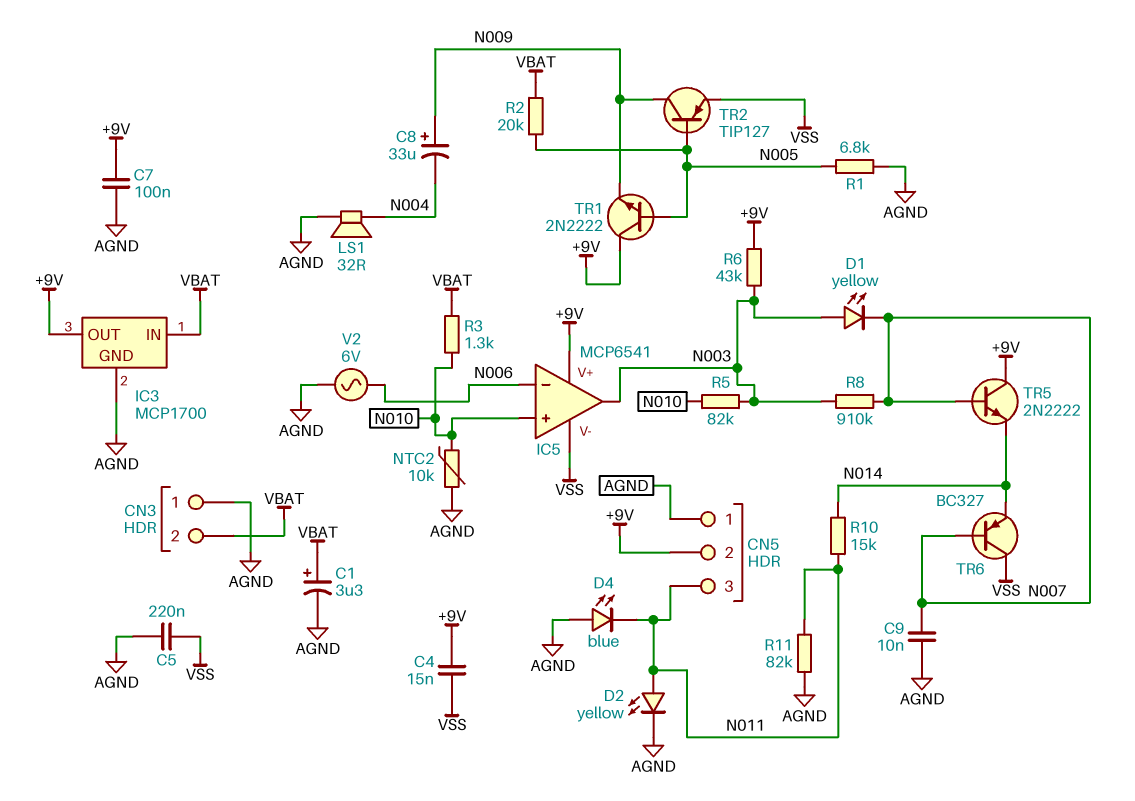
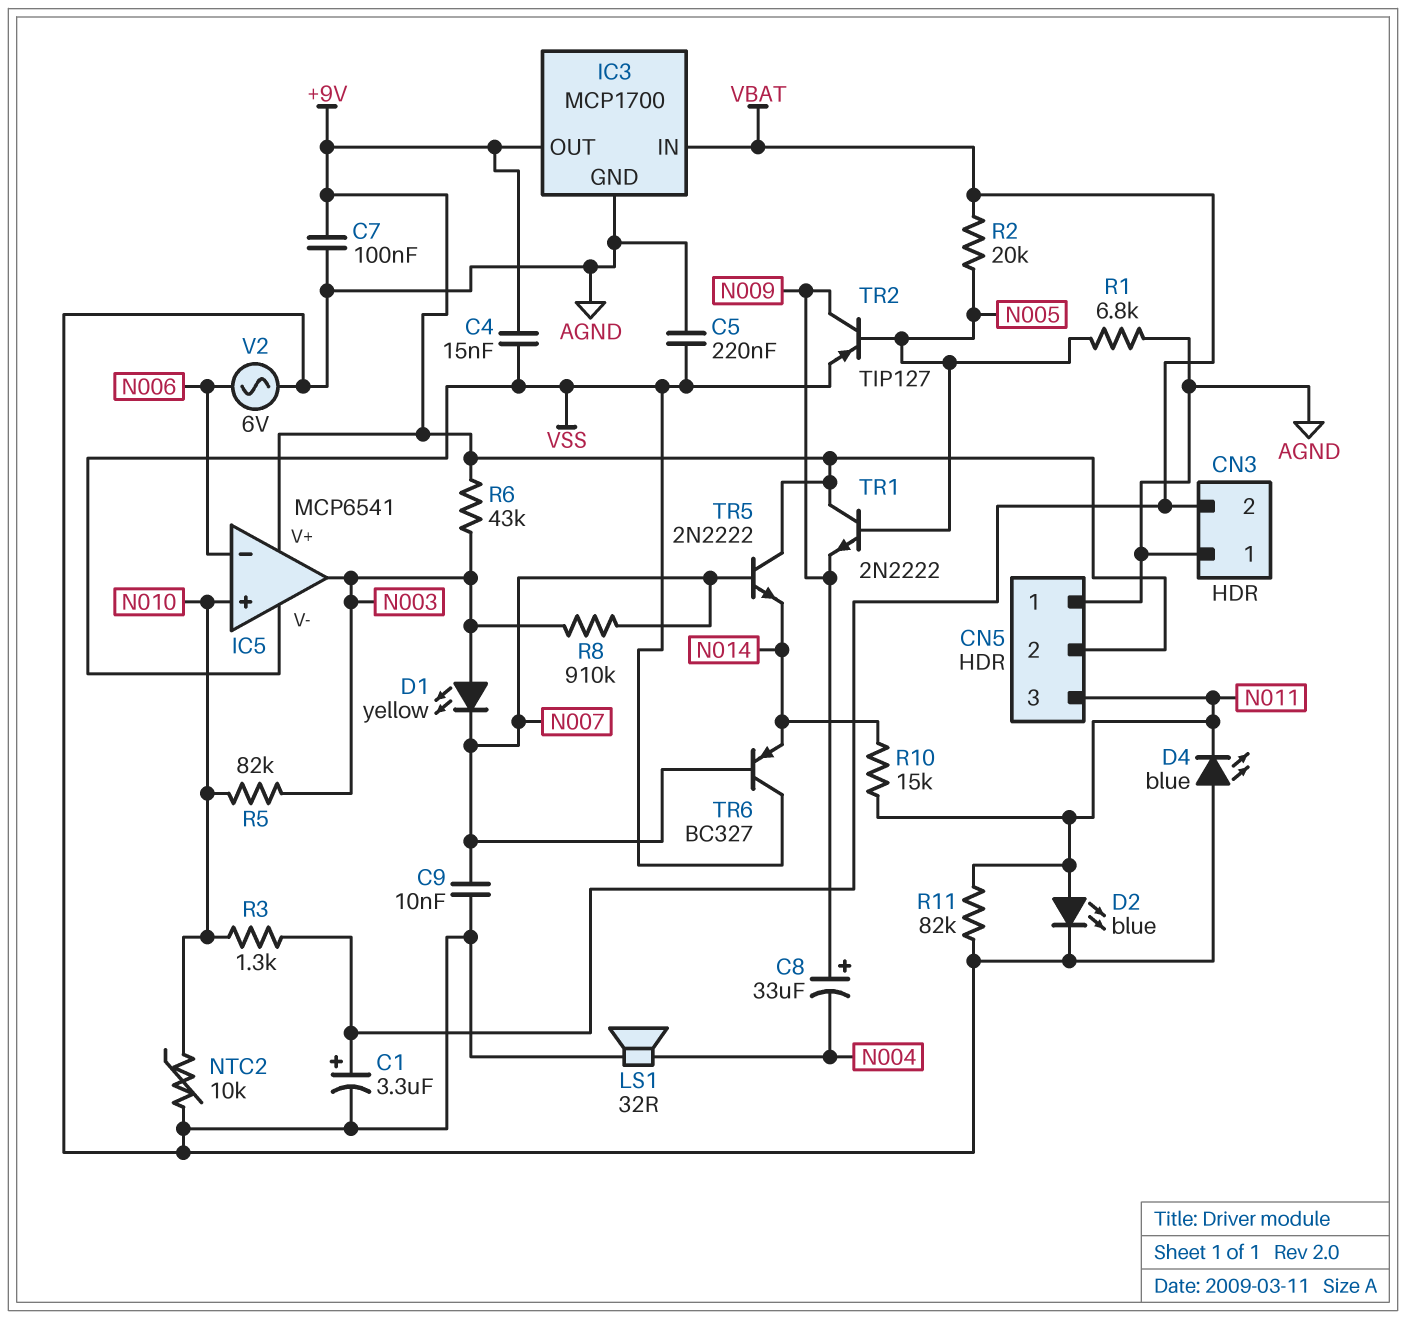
D2: LED yellow (A N011, K AGND) -> LED blue (A N011, K AGND)

